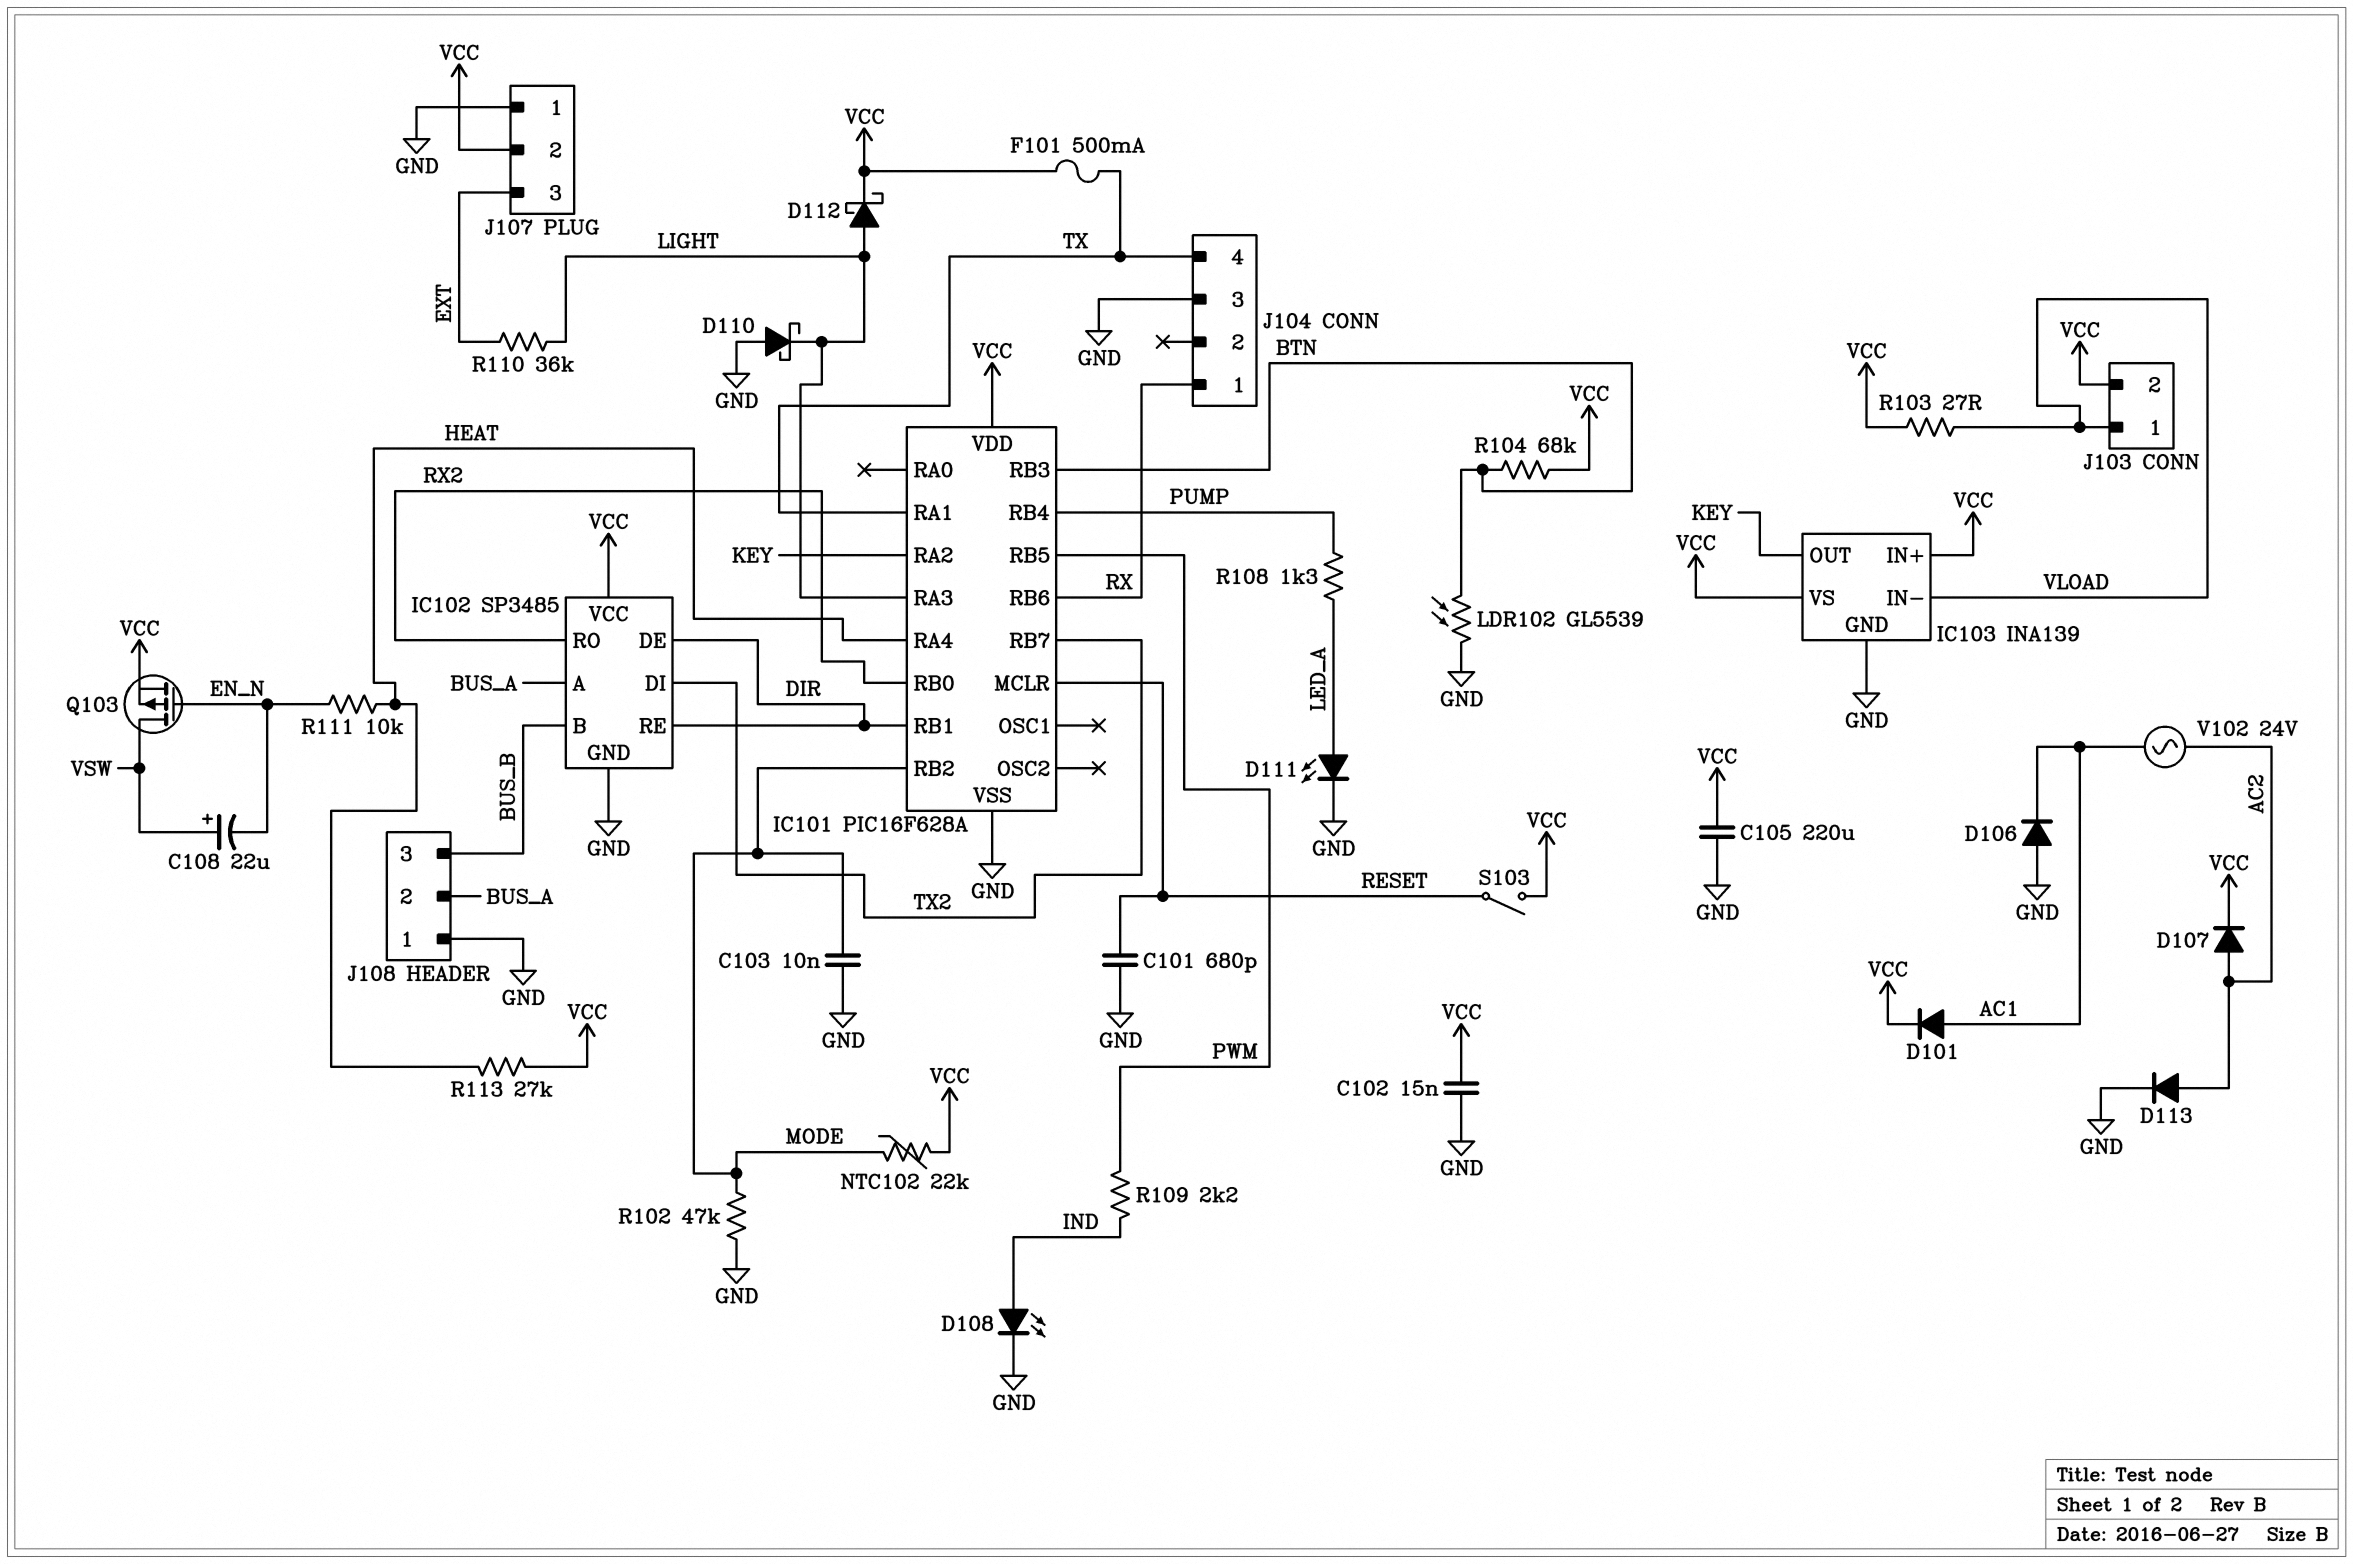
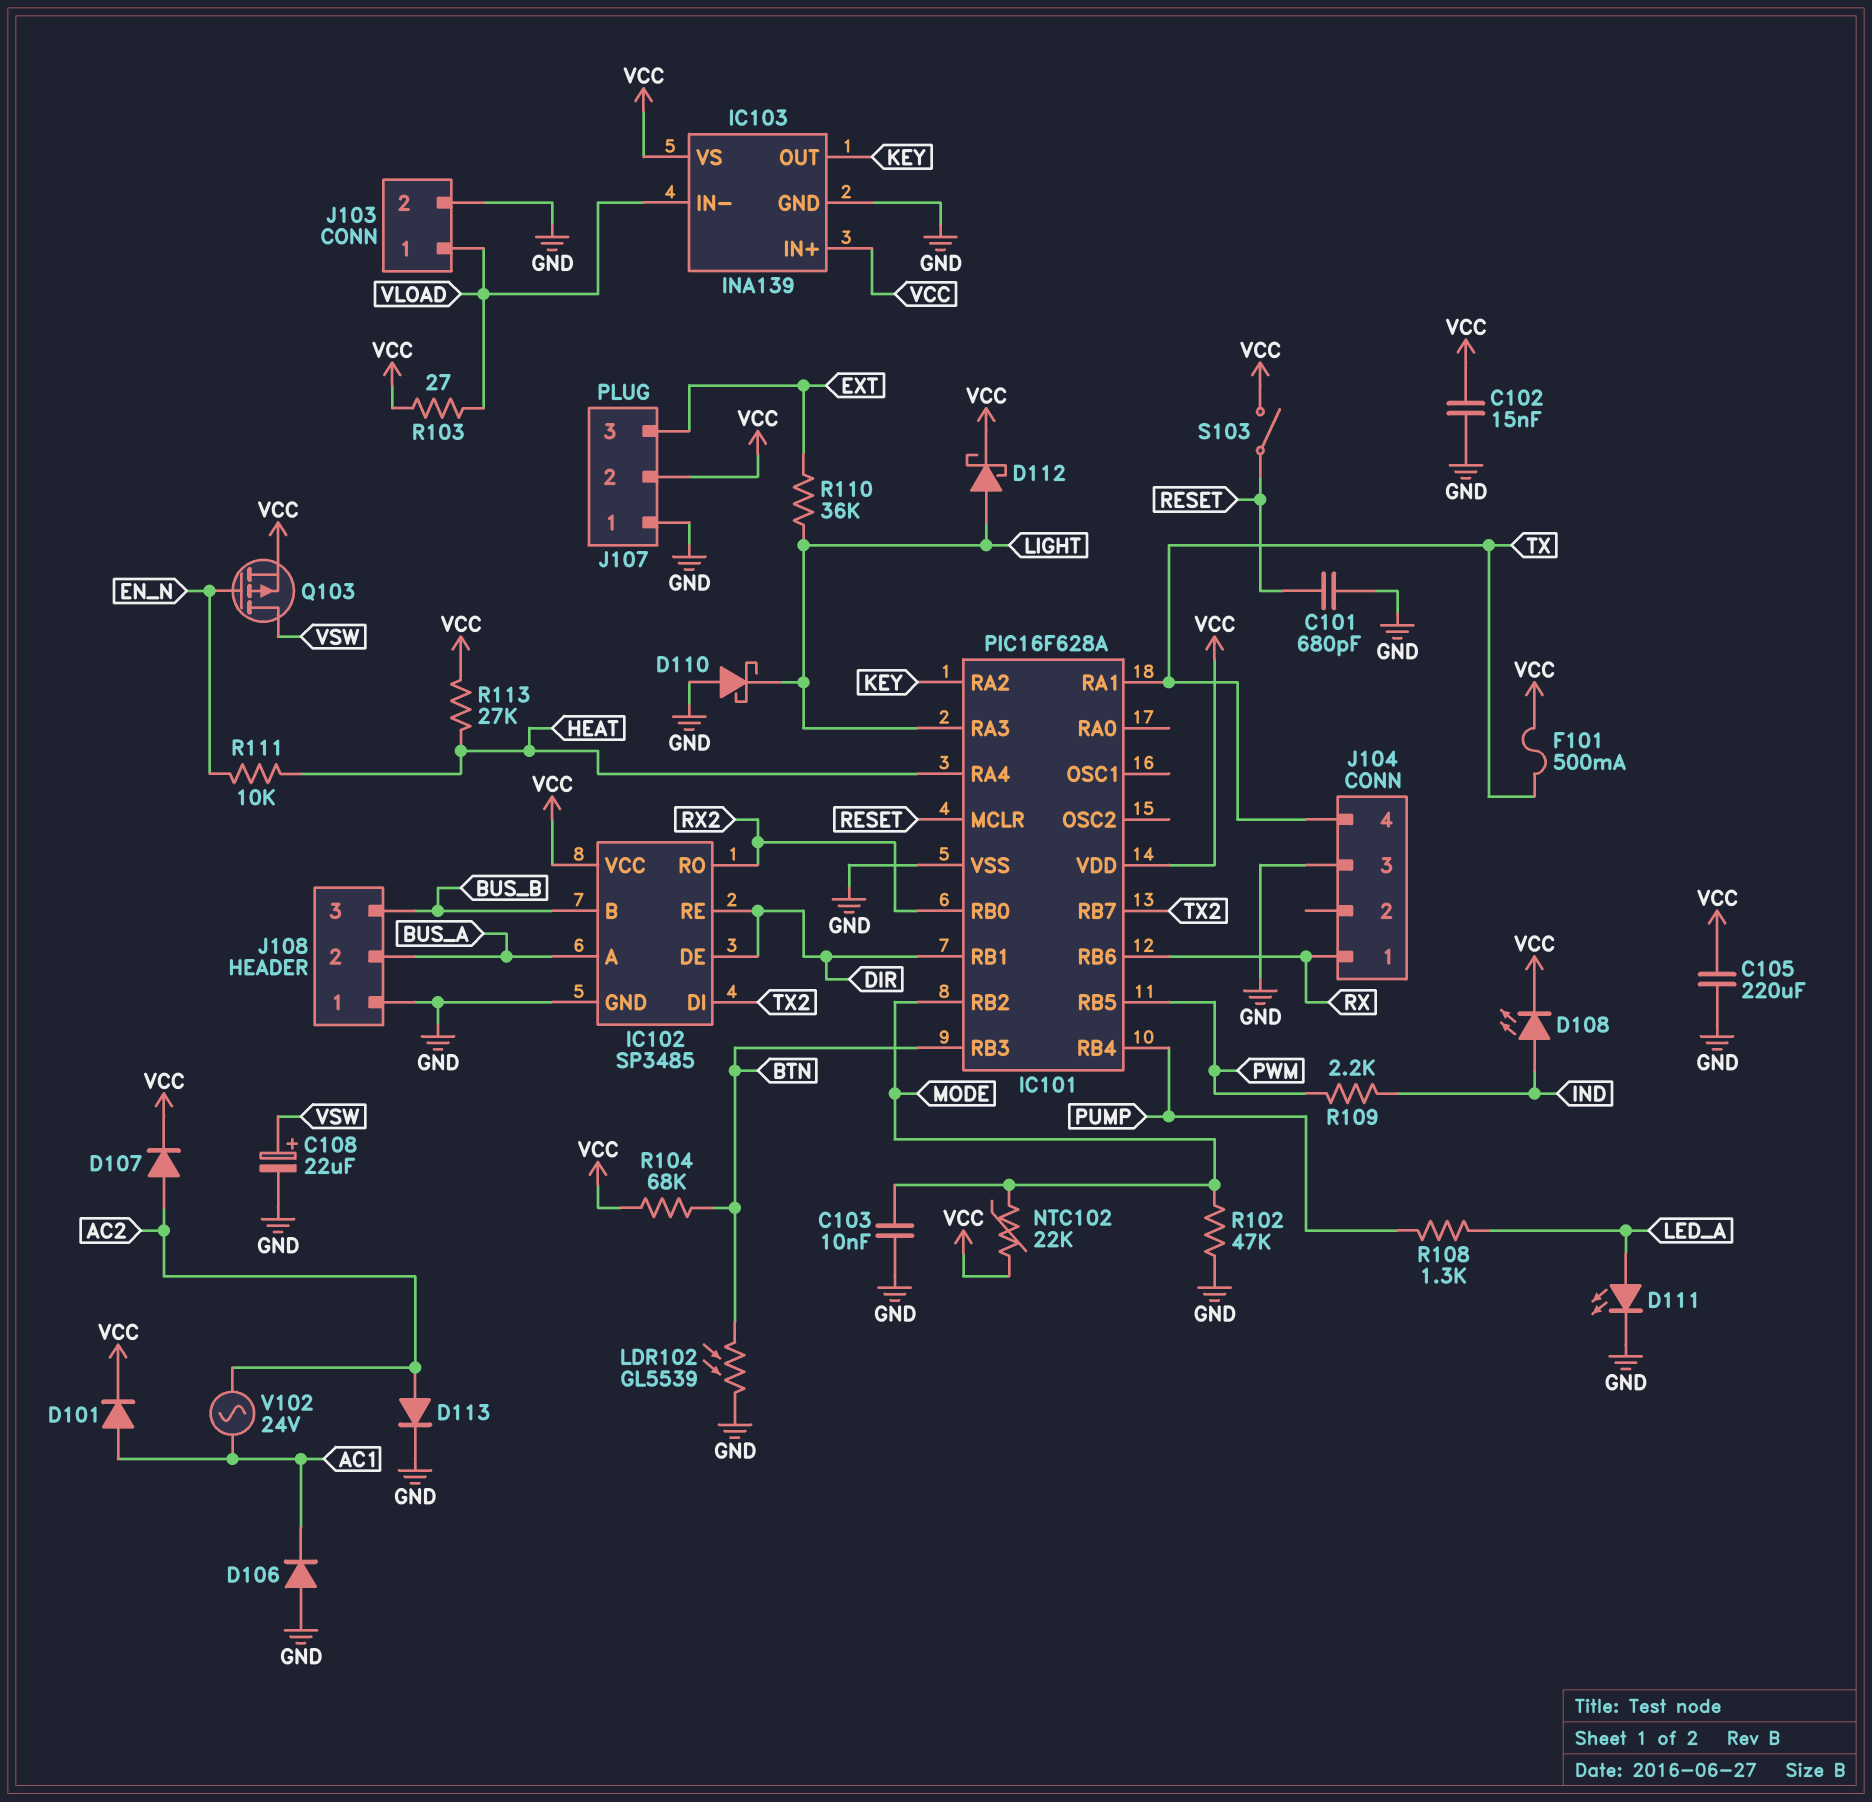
C108: 22uF (plus VSW, minus EN_N) -> 22uF (plus VSW, minus GND)
D108: LED (A IND, K GND) -> LED (A IND, K VCC)
J103 pin 2: VCC -> GND

